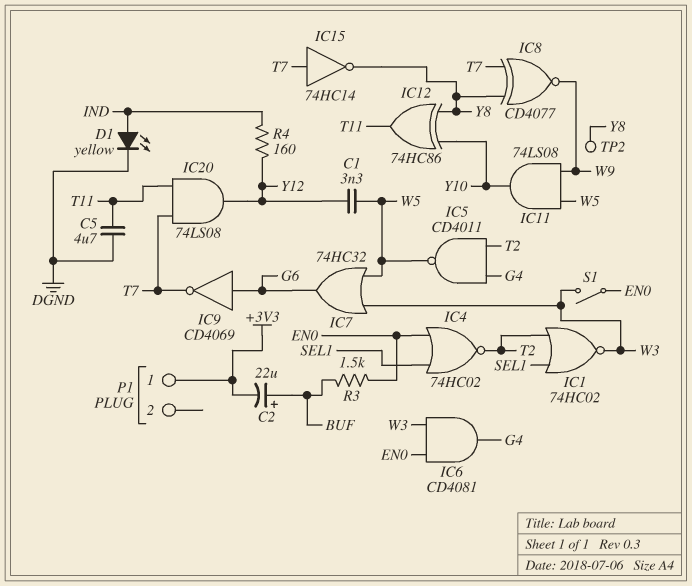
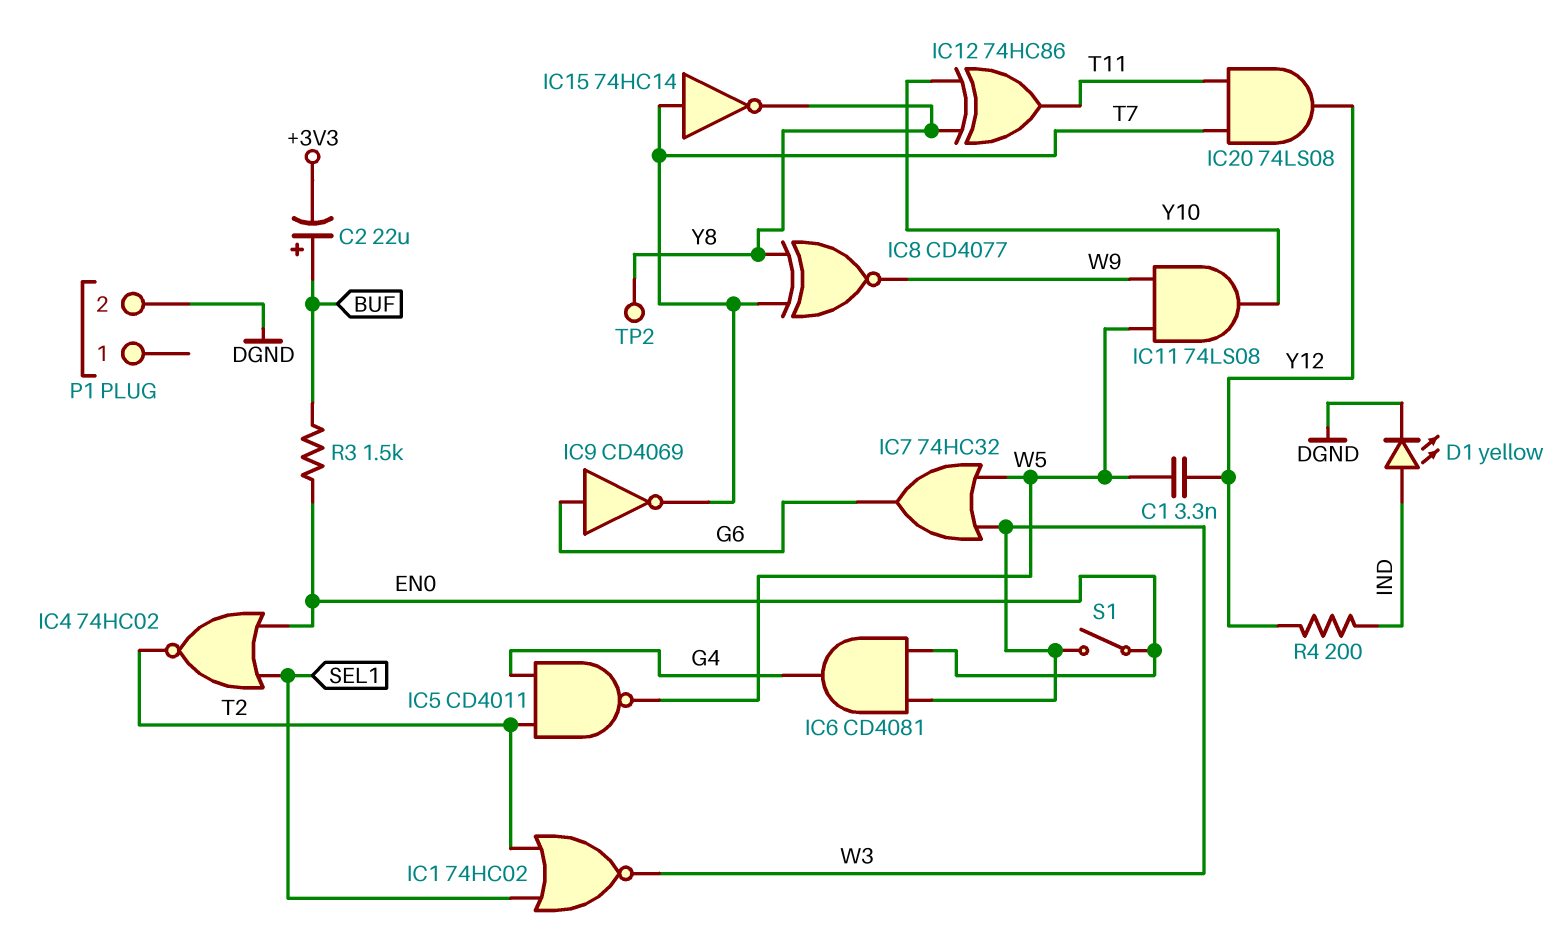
C5: 4.7uF (DGND, T11) -> none
P1 pin 1: +3V3 -> none
P1 pin 2: none -> DGND
R4: 160 (IND, Y12) -> 200 (IND, Y12)

